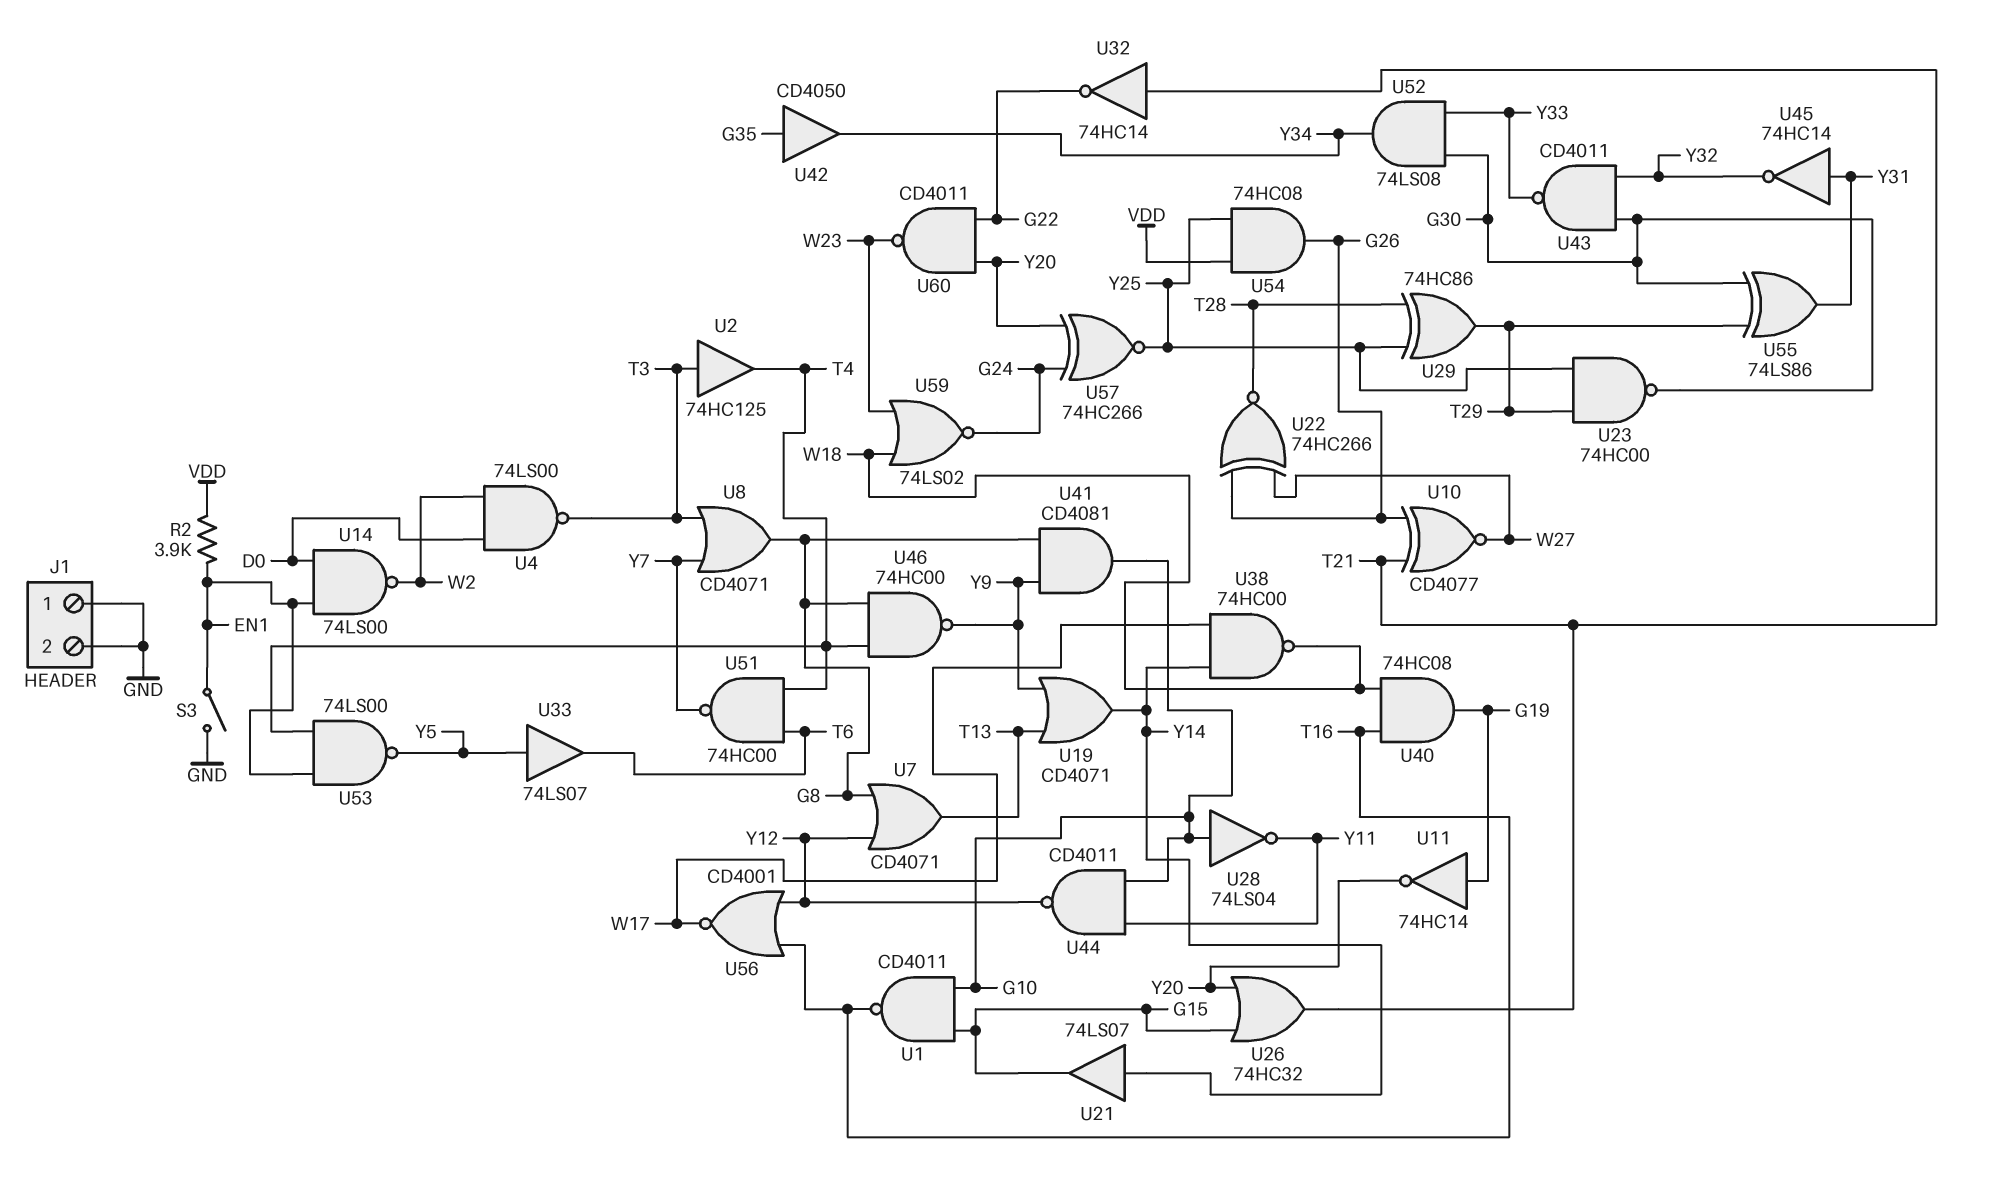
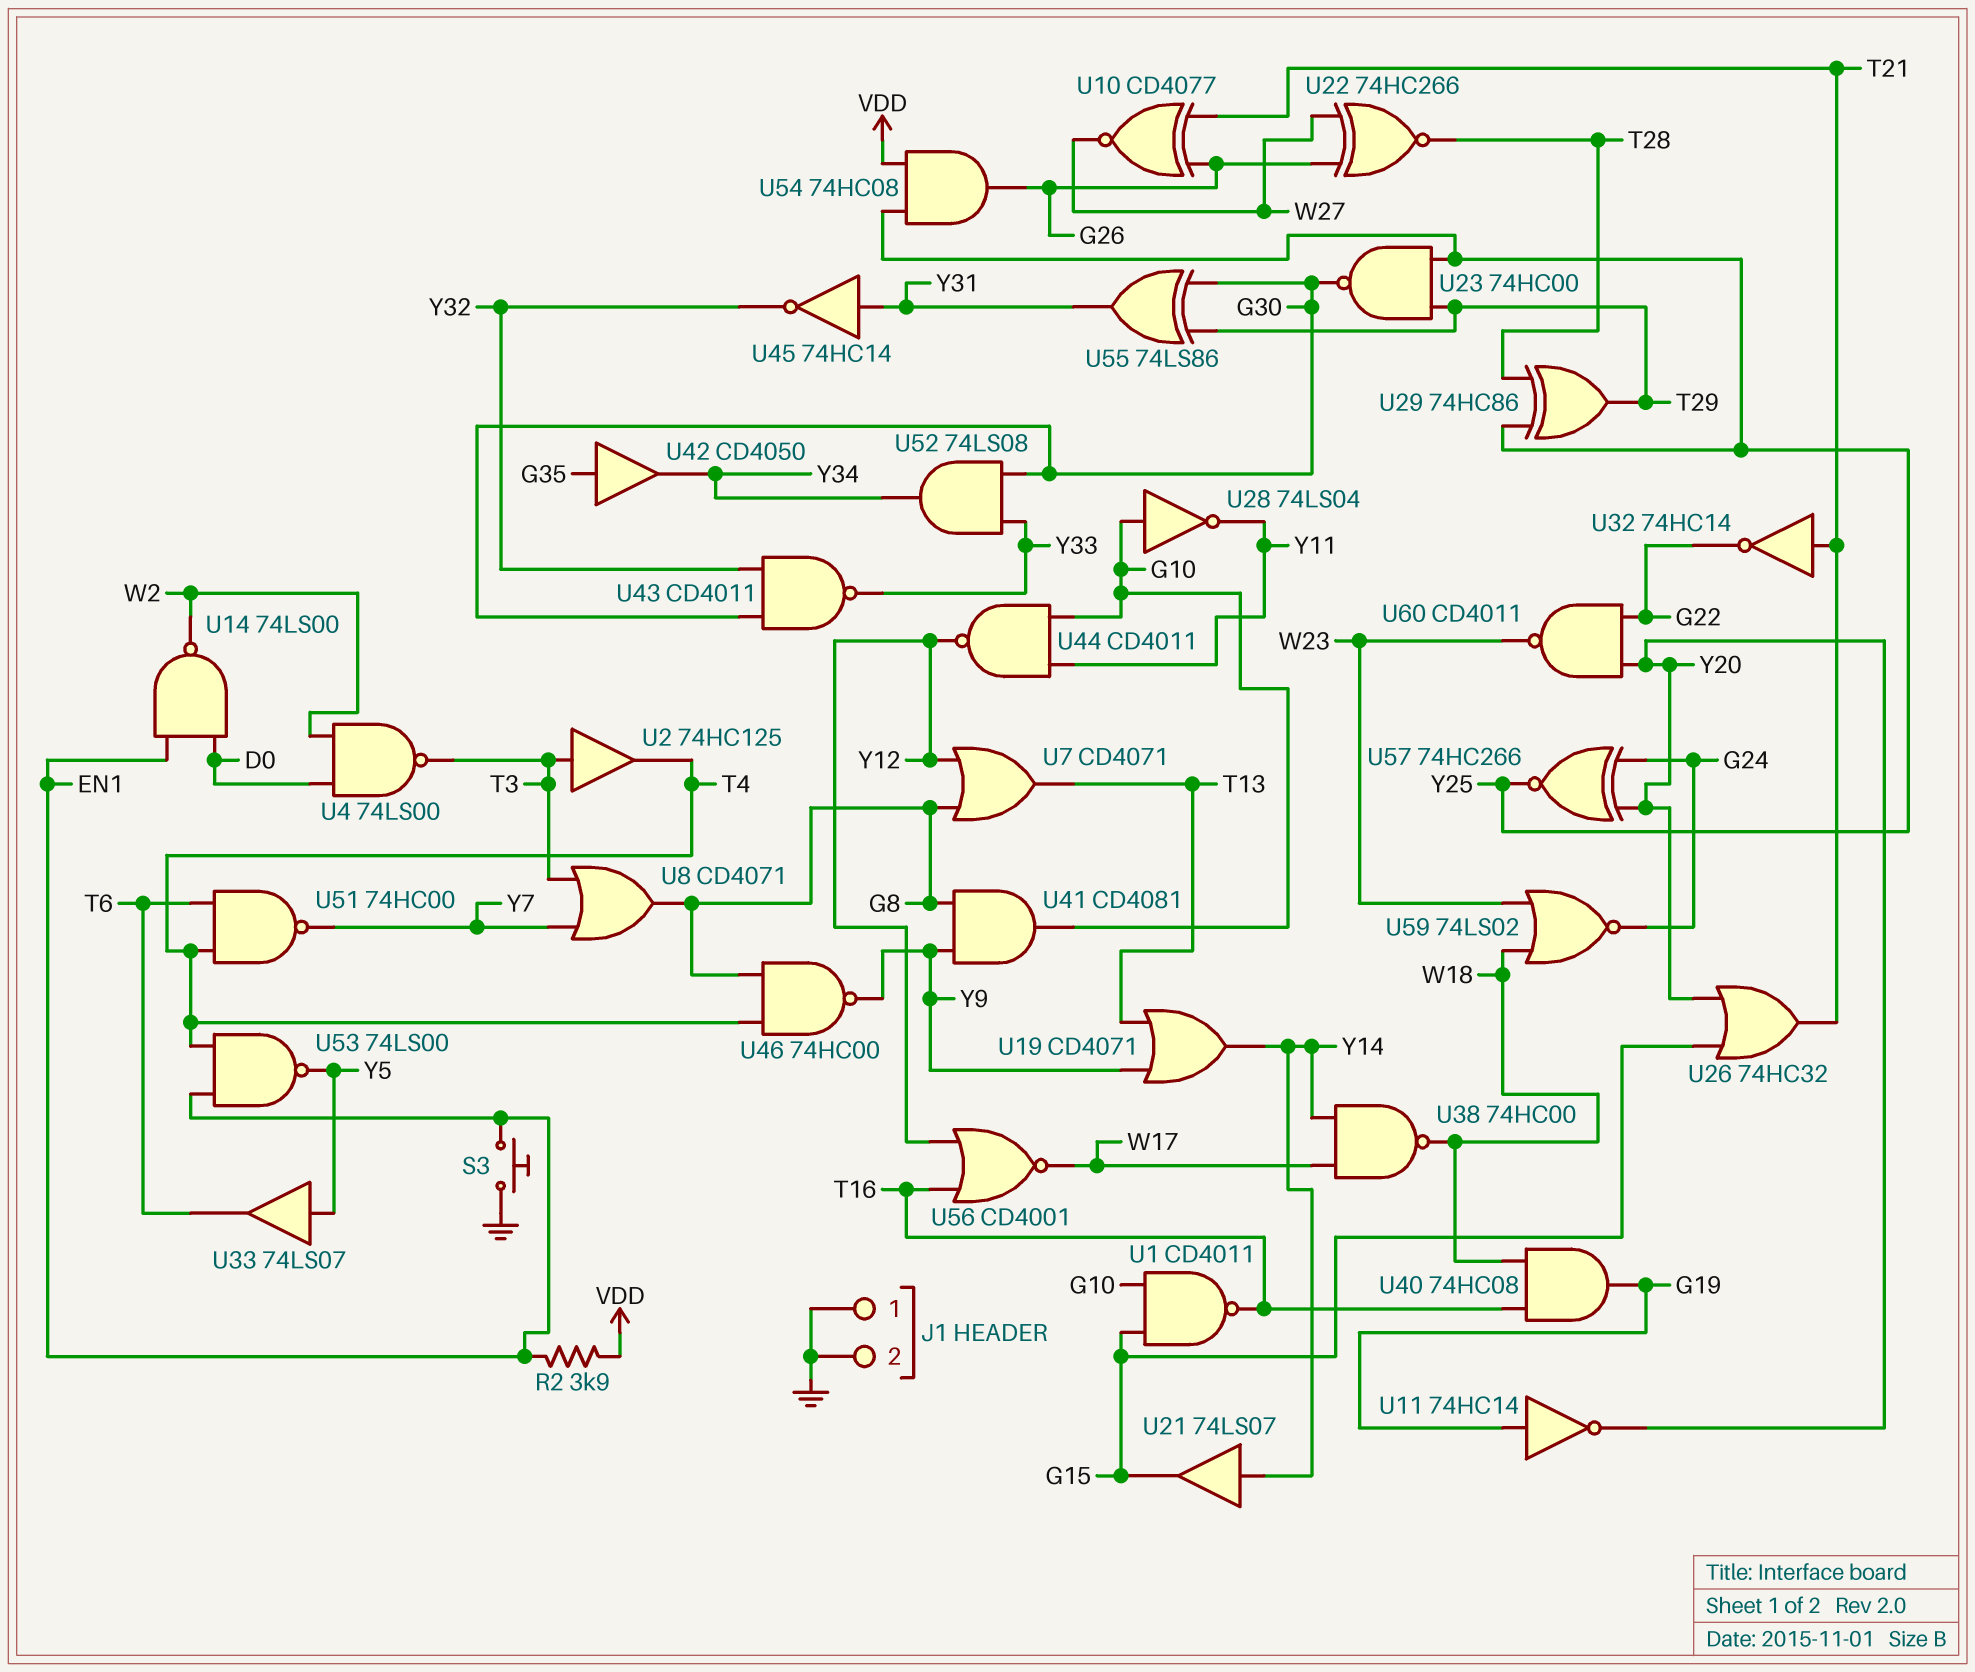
S3: switch (EN1, GND) -> button (EN1, GND)

